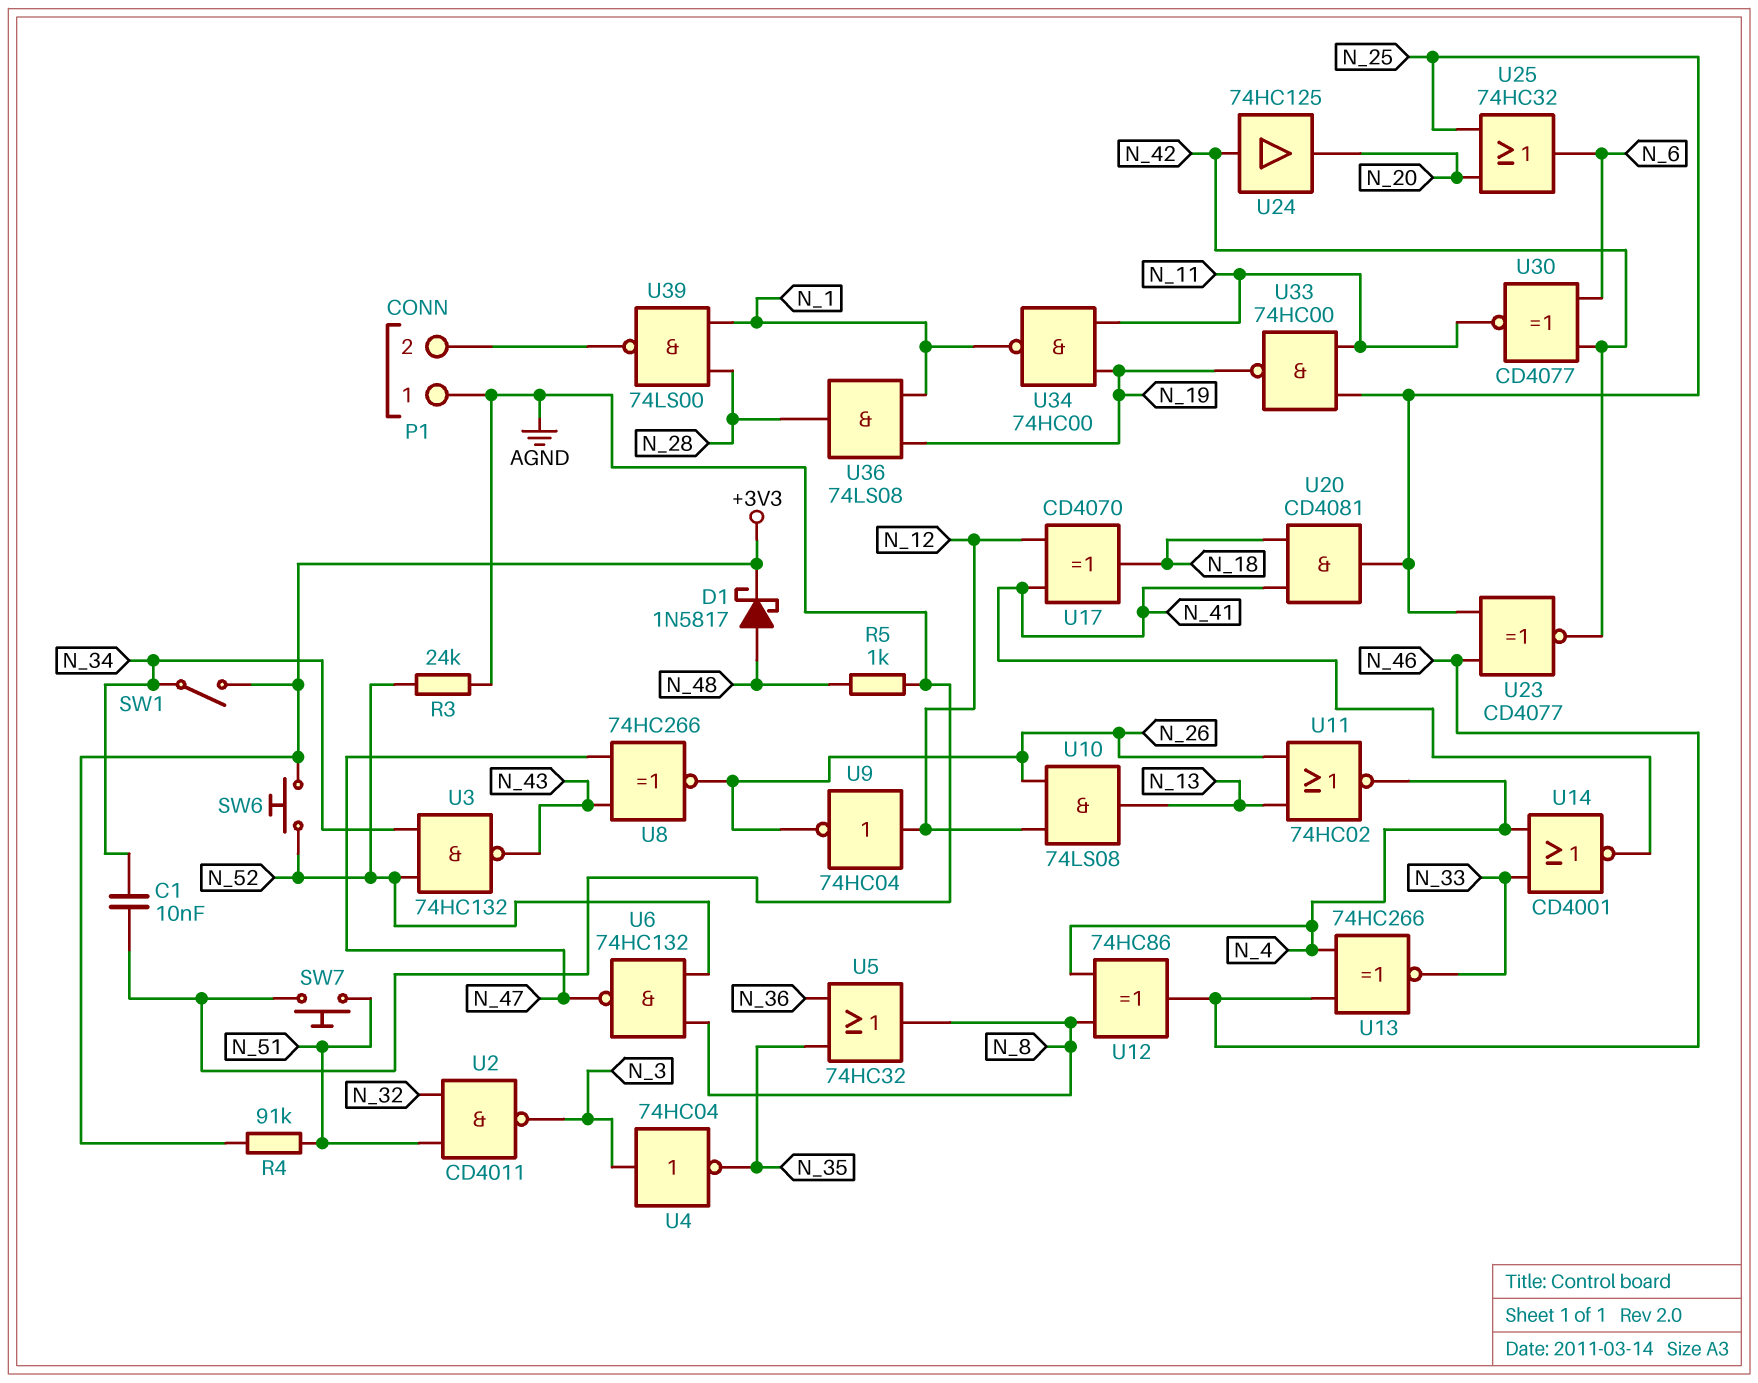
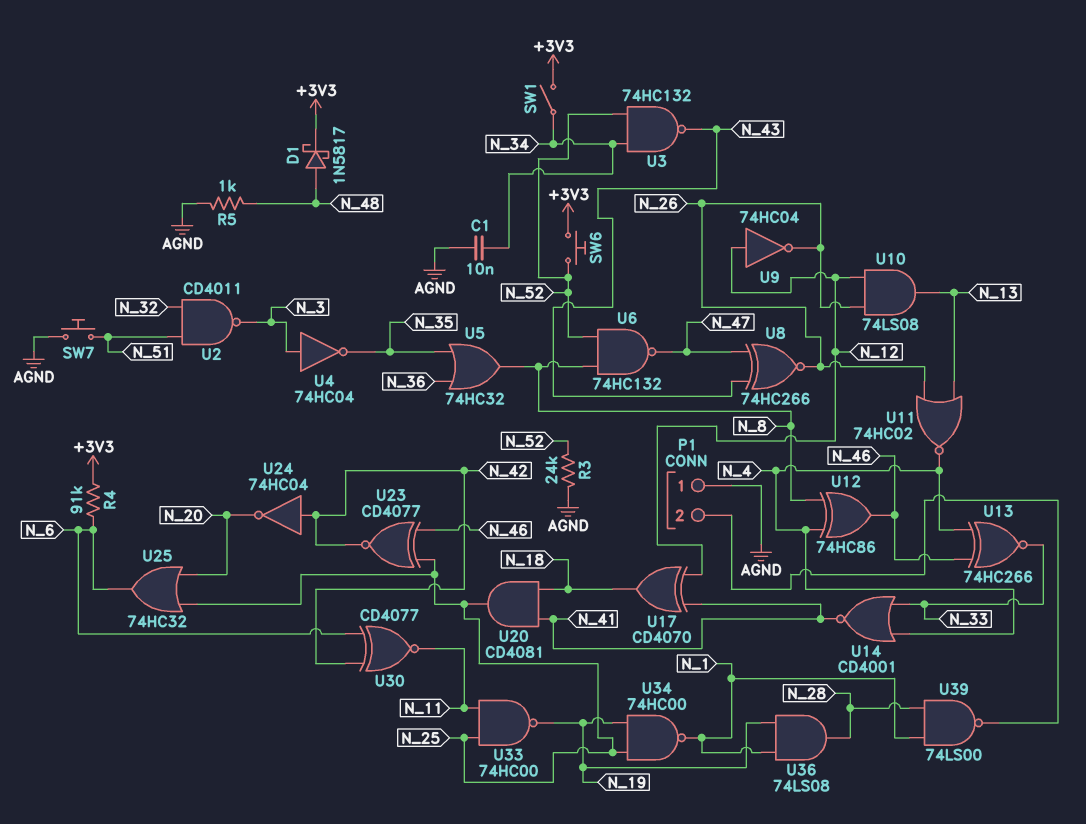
R4: 91k (+3V3, N_51) -> 91k (+3V3, N_6)
U24: buffer 74HC125 (in N_42, out N_20) -> NOT 74HC04 (in N_42, out N_20)
U34: NAND 74HC00 (in N_11, in N_19, out N_1) -> NAND 74HC00 (in N_19, in N_25, out N_1)

